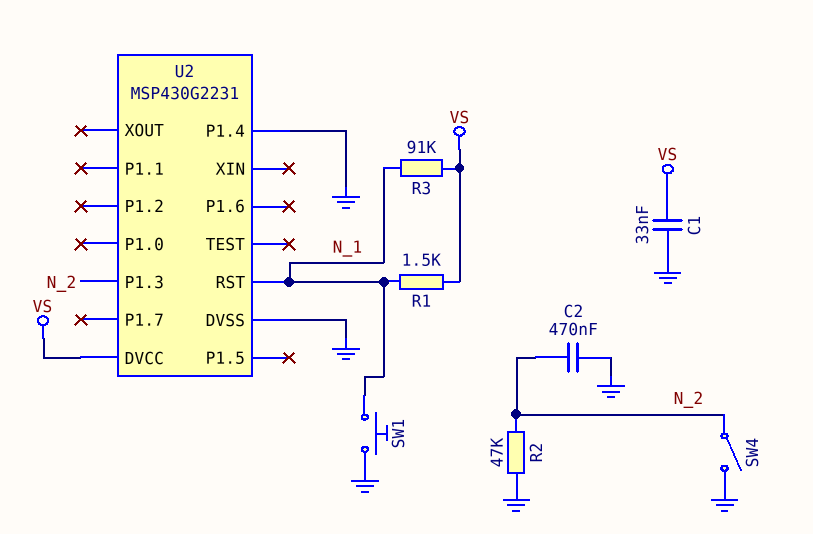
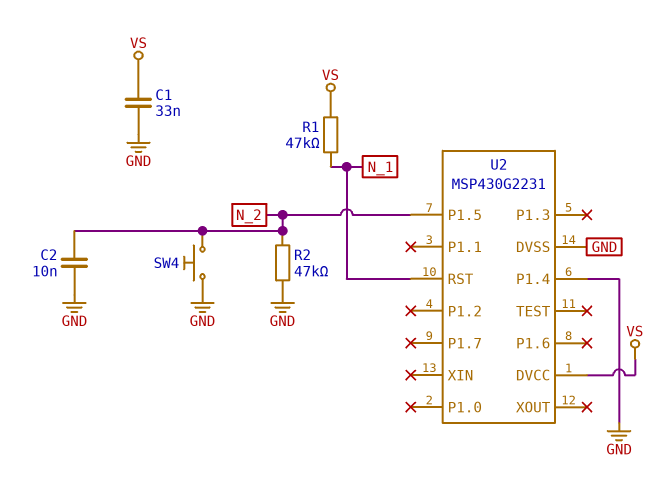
C2: 470nF (GND, N_2) -> 10nF (GND, N_2)
R1: 1.5k (N_1, VS) -> 47k (N_1, VS)
R3: 91k (N_1, VS) -> none
SW1: button (GND, N_1) -> none
SW4: switch (GND, N_2) -> button (GND, N_2)
U2 pin P1.3: N_2 -> none
U2 pin P1.5: none -> N_2

